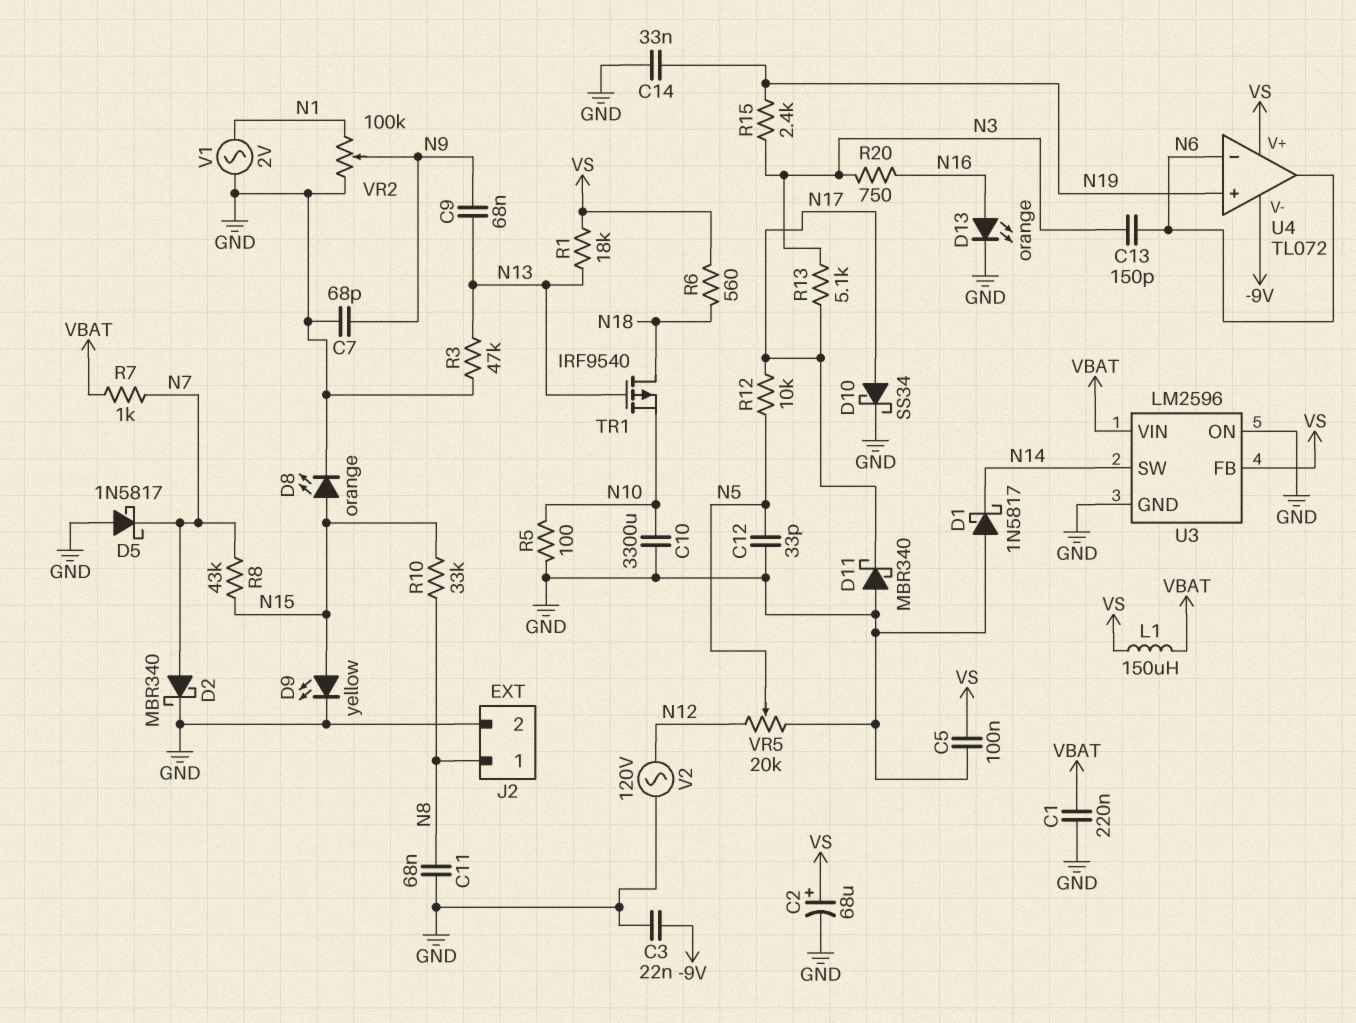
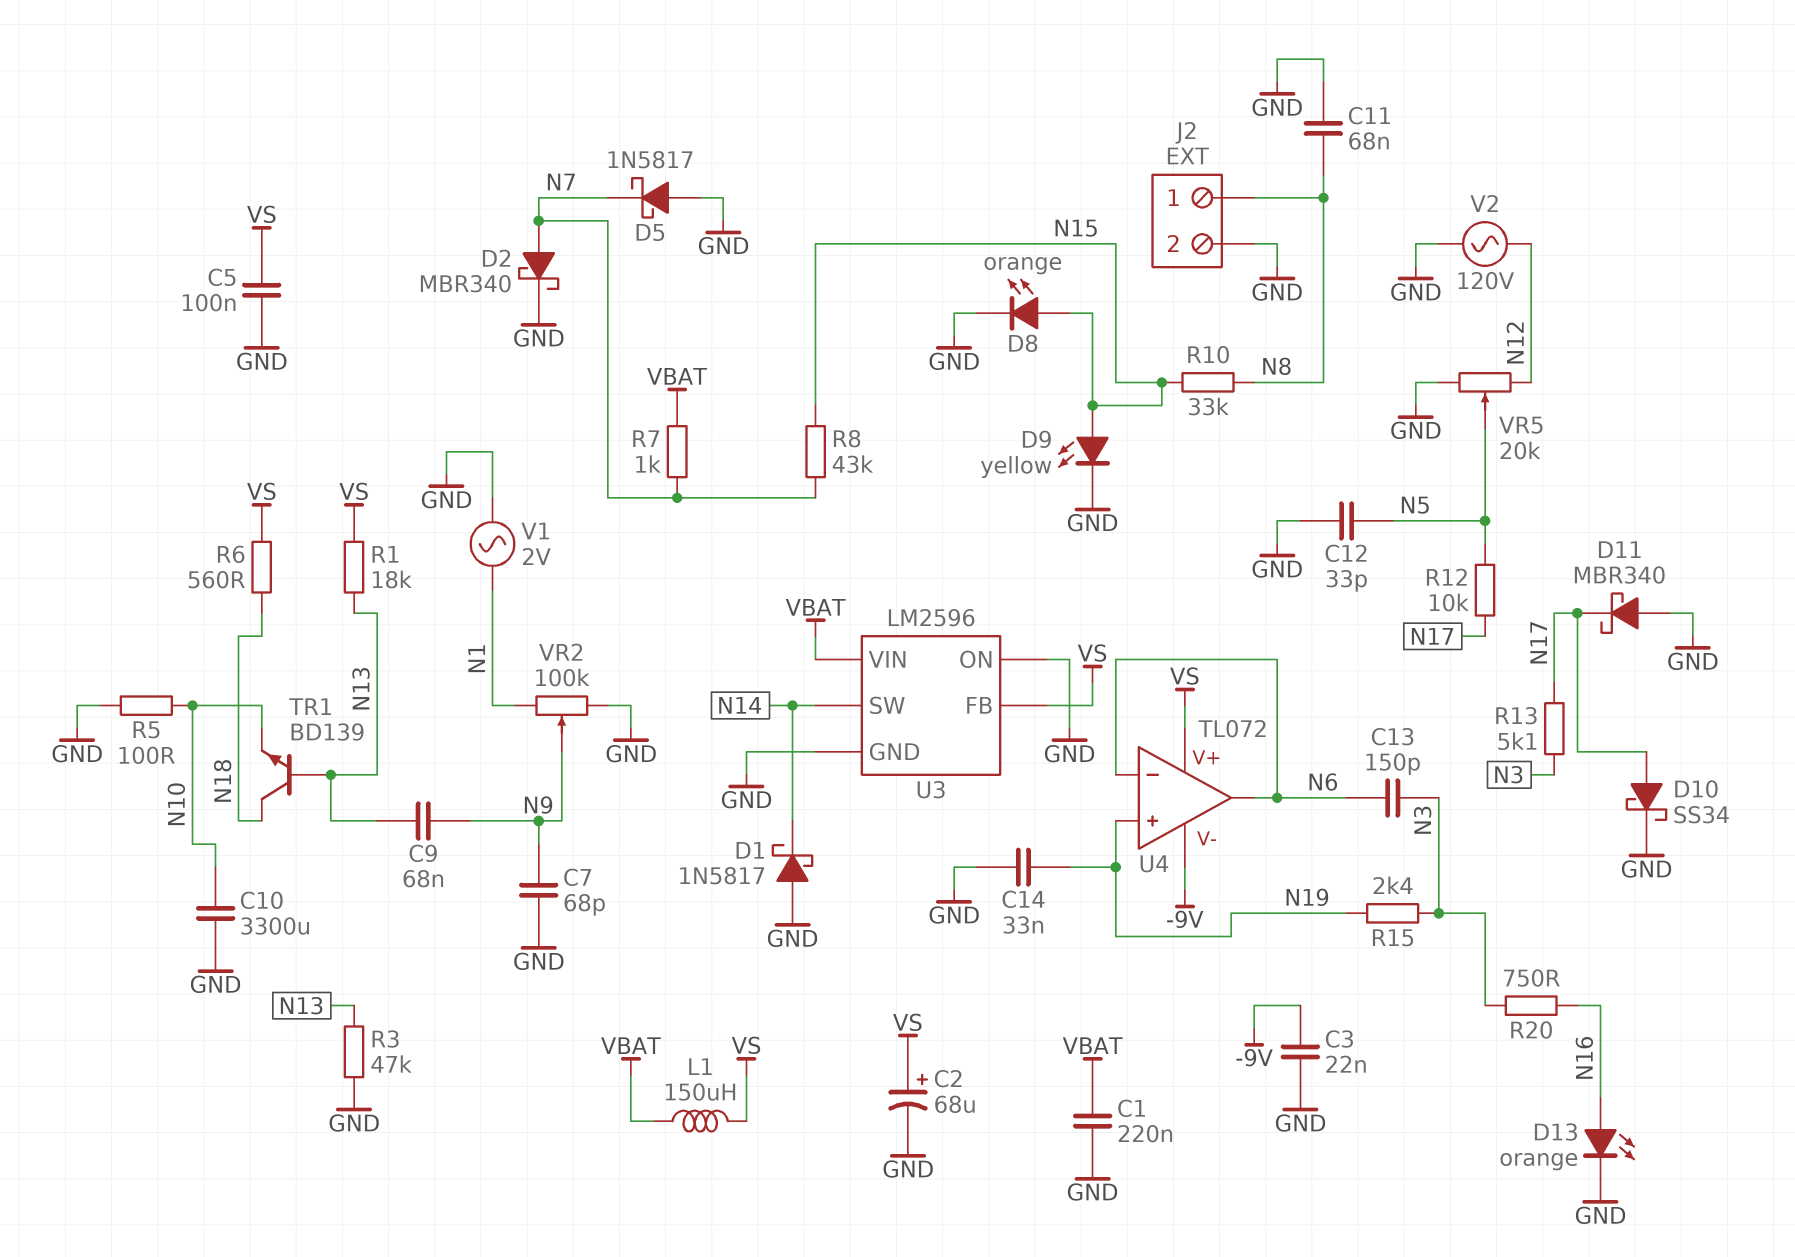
TR1: PMOS IRF9540 (G N13, D N18, S N10) -> NPN BD139 (B N13, C N18, E N10)

